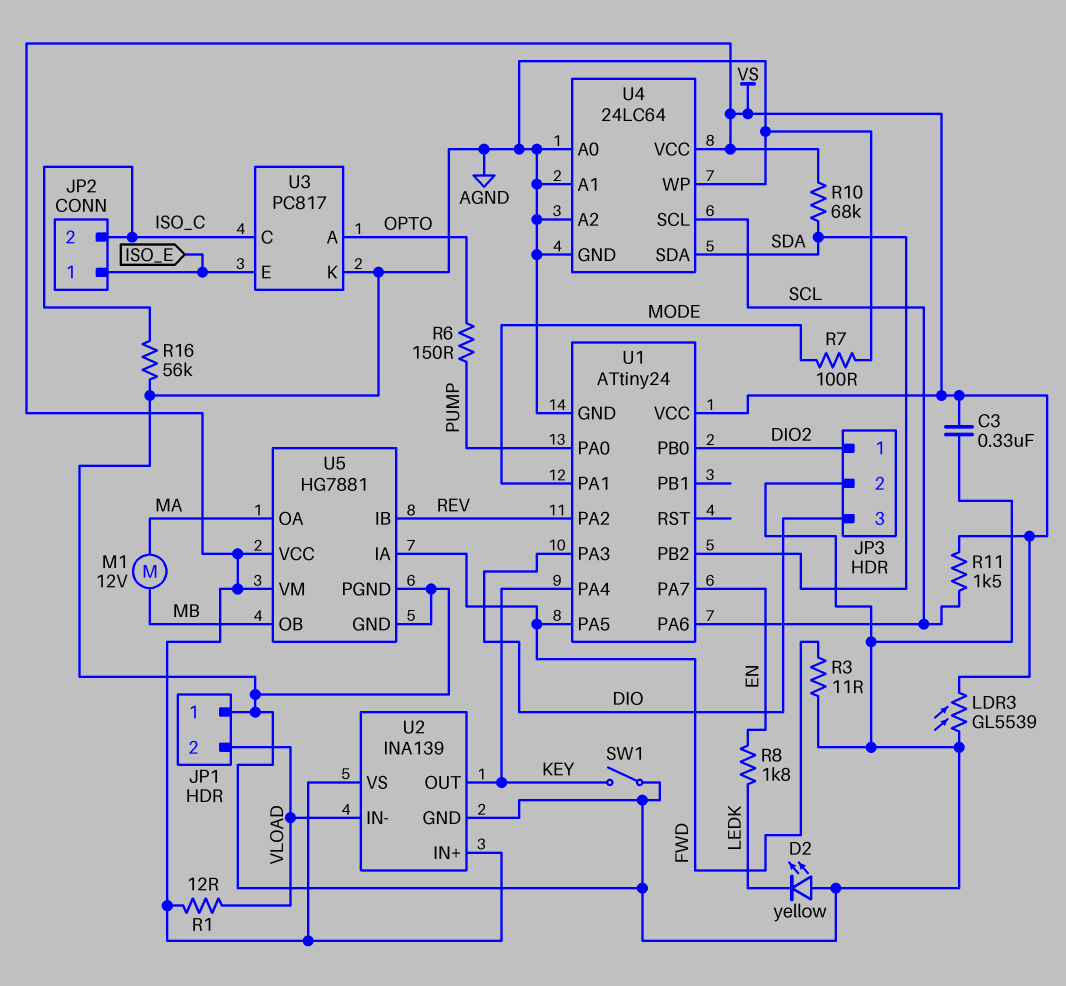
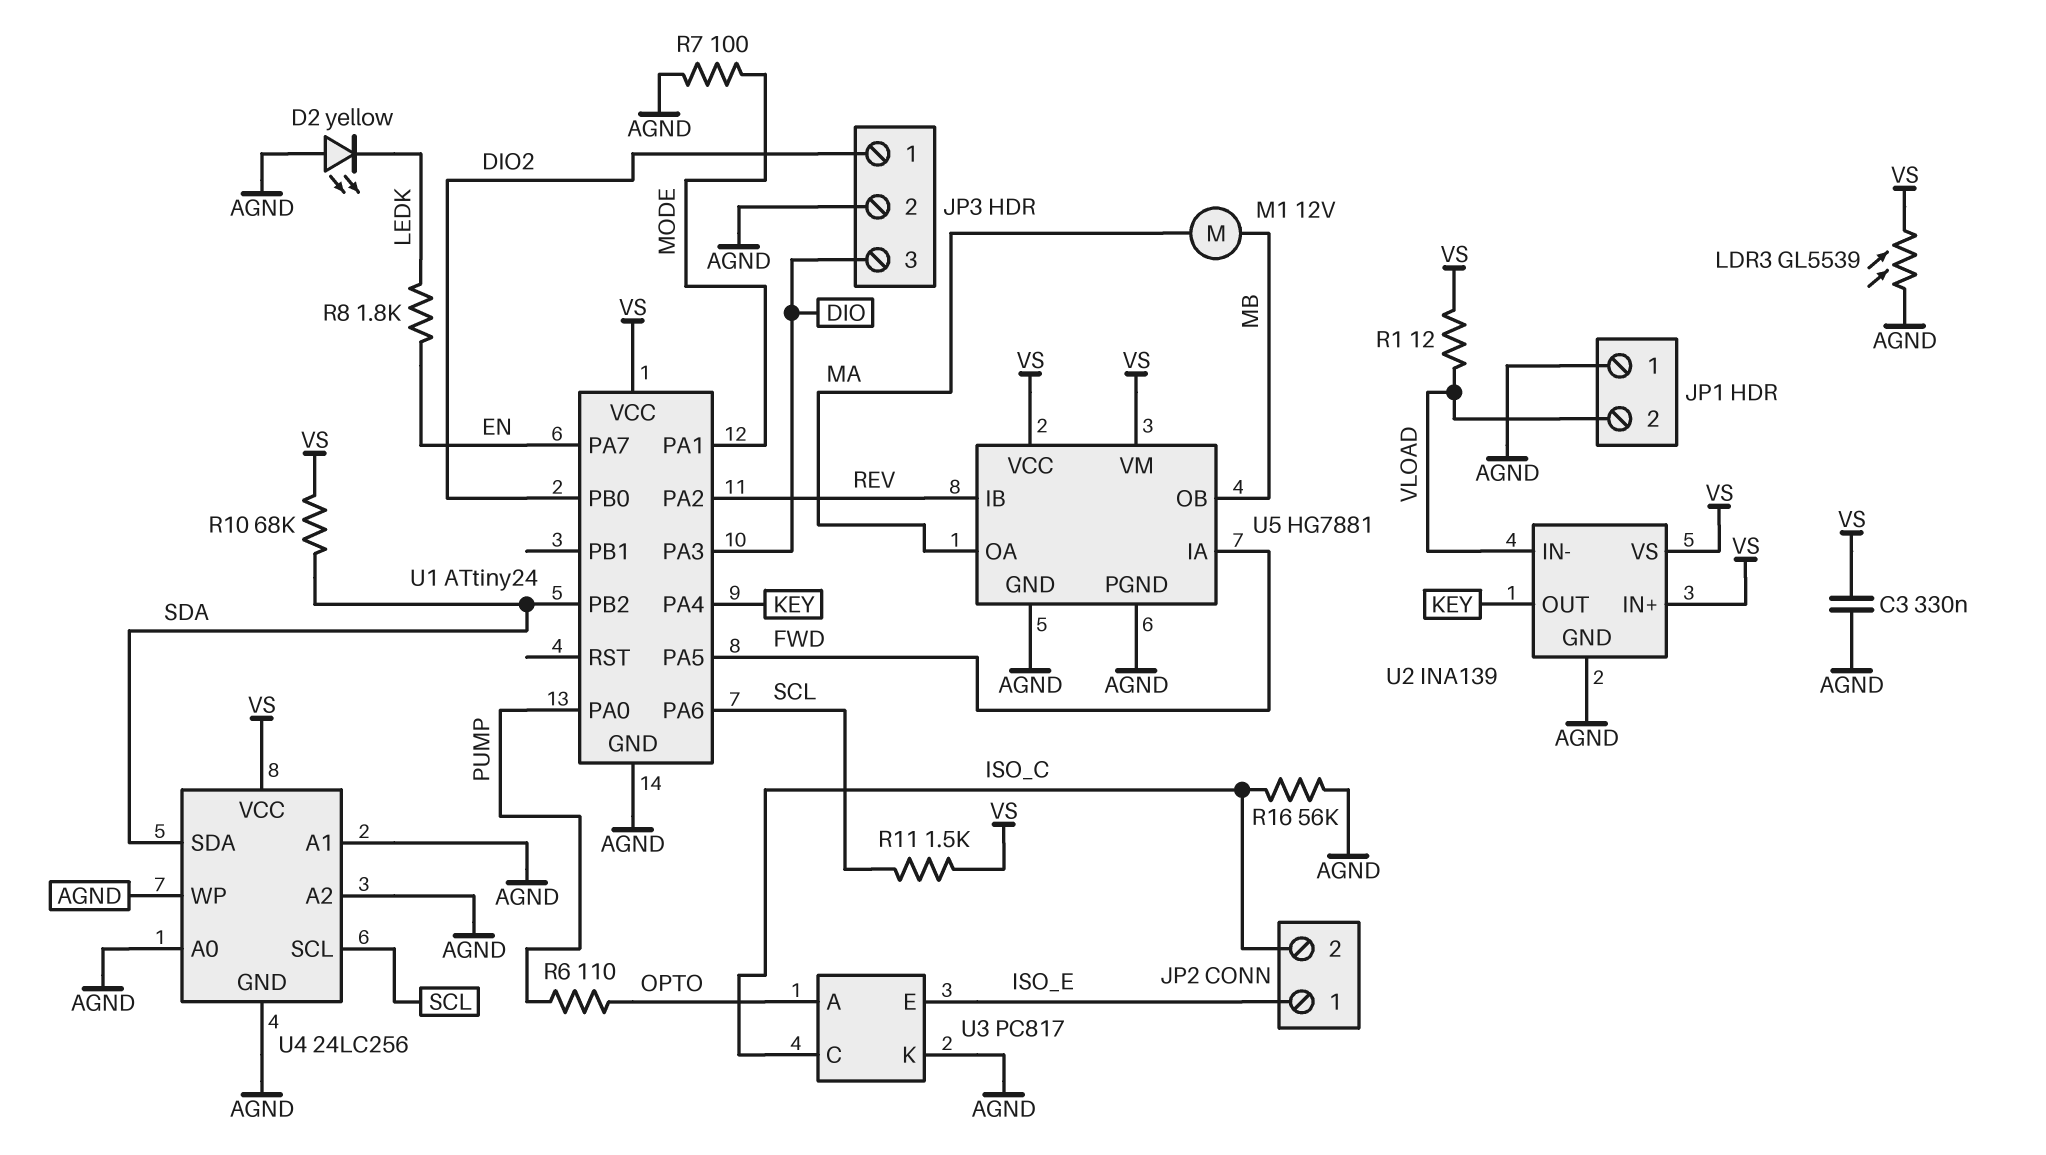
R3: 11 (AGND, FWD) -> none
R6: 150 (OPTO, PUMP) -> 110 (OPTO, PUMP)
SW1: switch (AGND, KEY) -> none
U4: 24LC64 -> 24LC256

